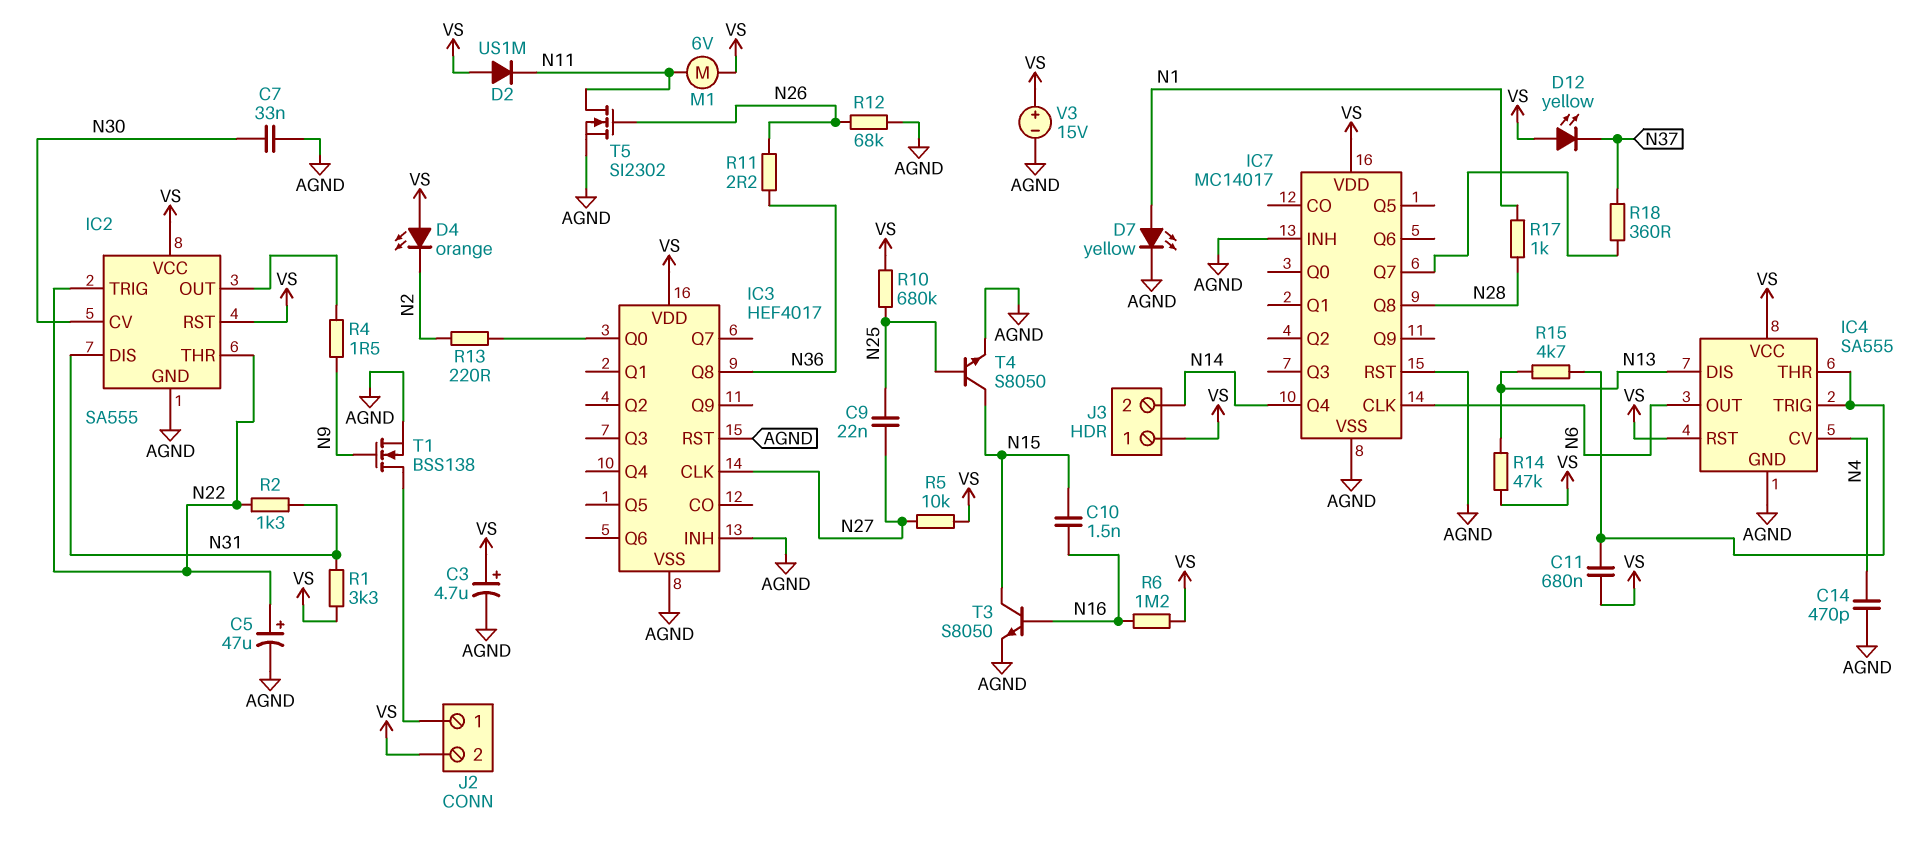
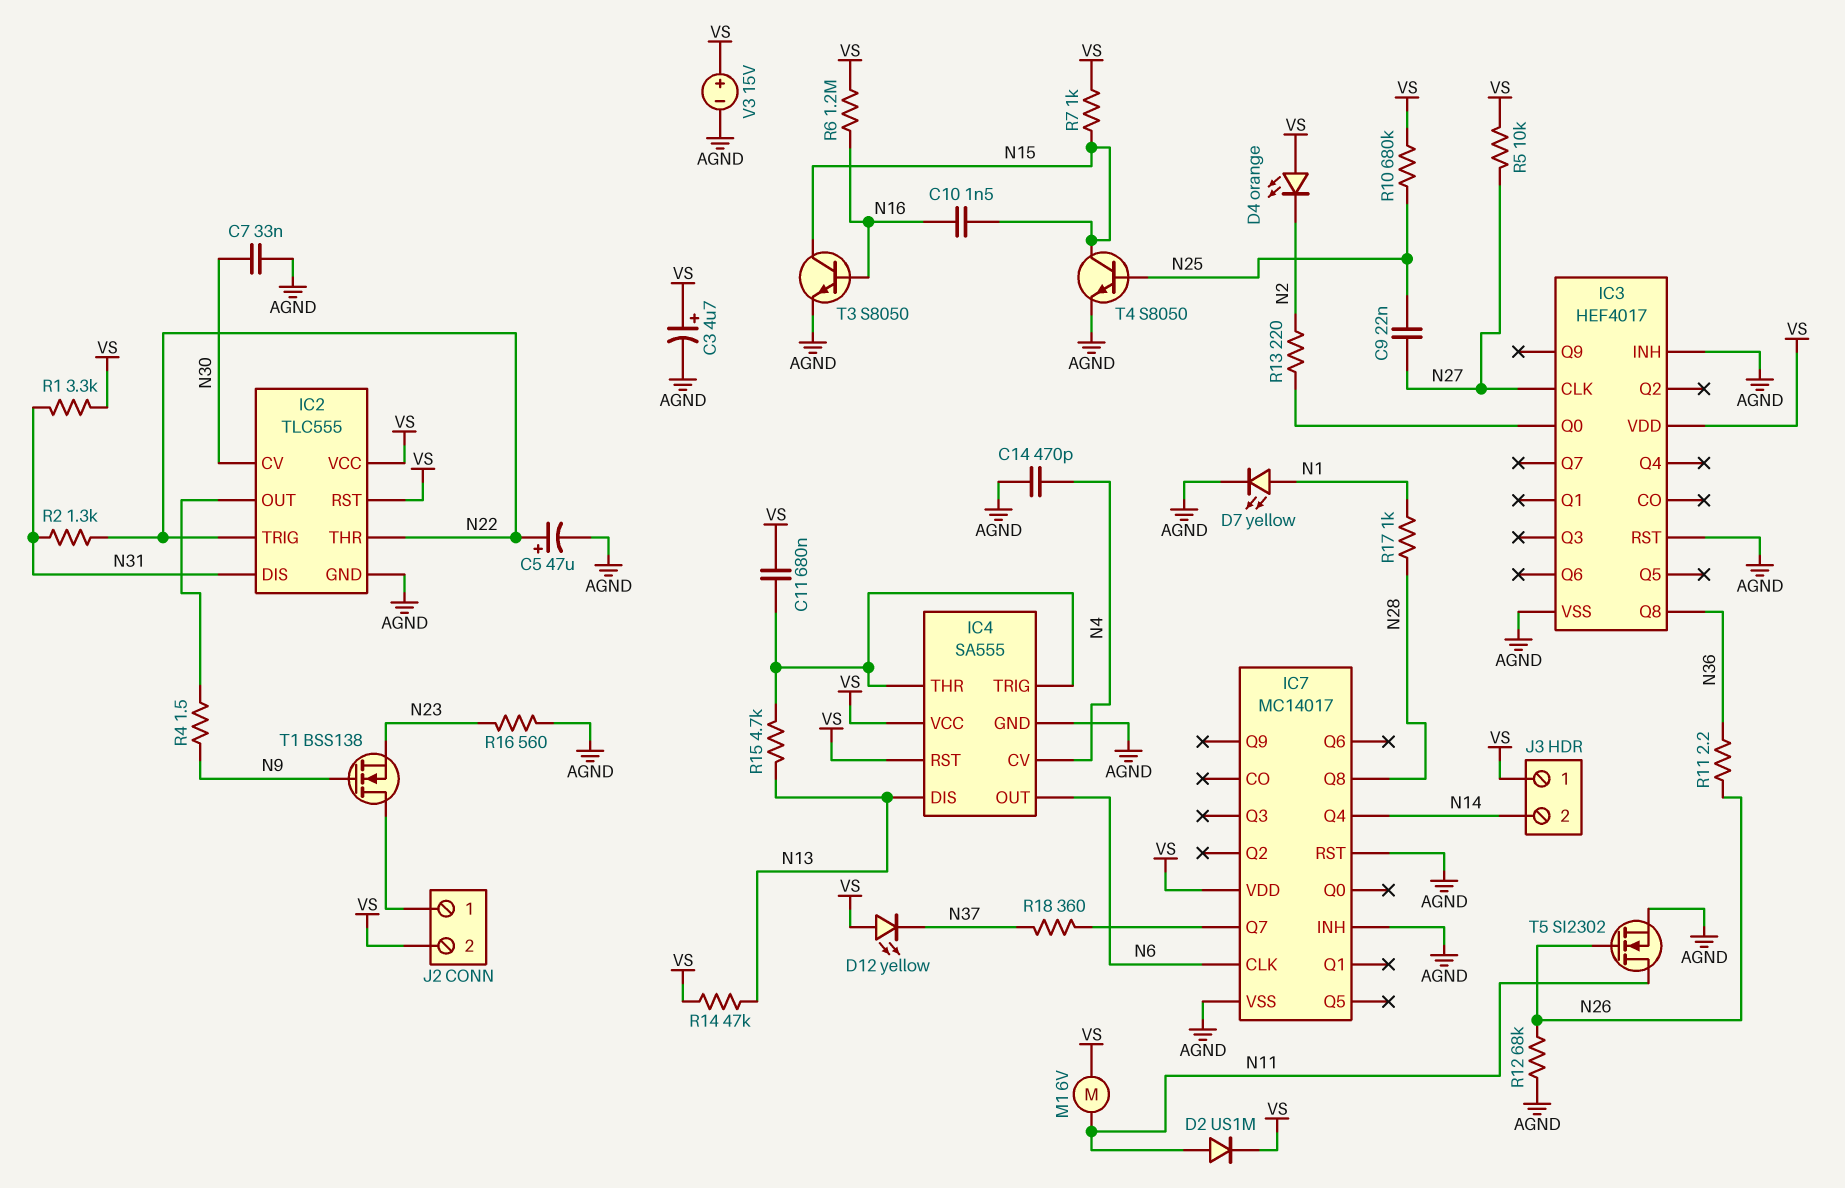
D2: diode US1M (A VS, K N11) -> diode US1M (A N11, K VS)
IC2: SA555 -> TLC555
R7: none -> 1k (N15, VS)
R16: none -> 560 (AGND, N23)
T1: NMOS BSS138 (G N9, D J2/1, S AGND) -> NMOS BSS138 (G N9, D J2/1, S N23)

